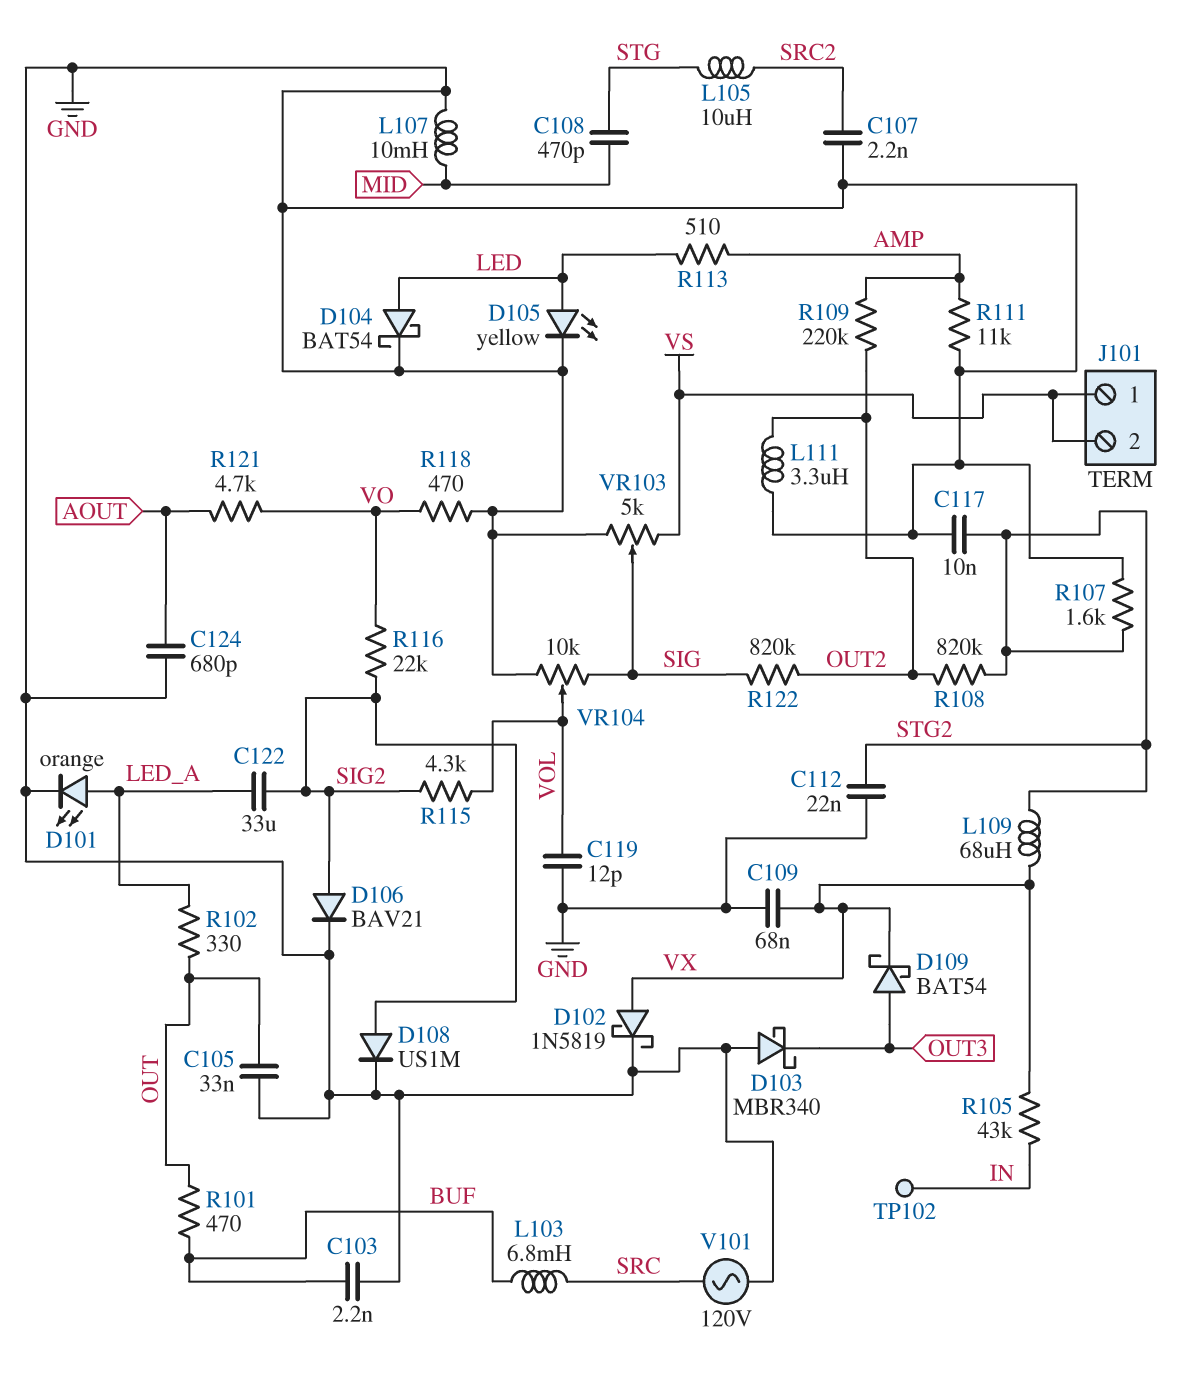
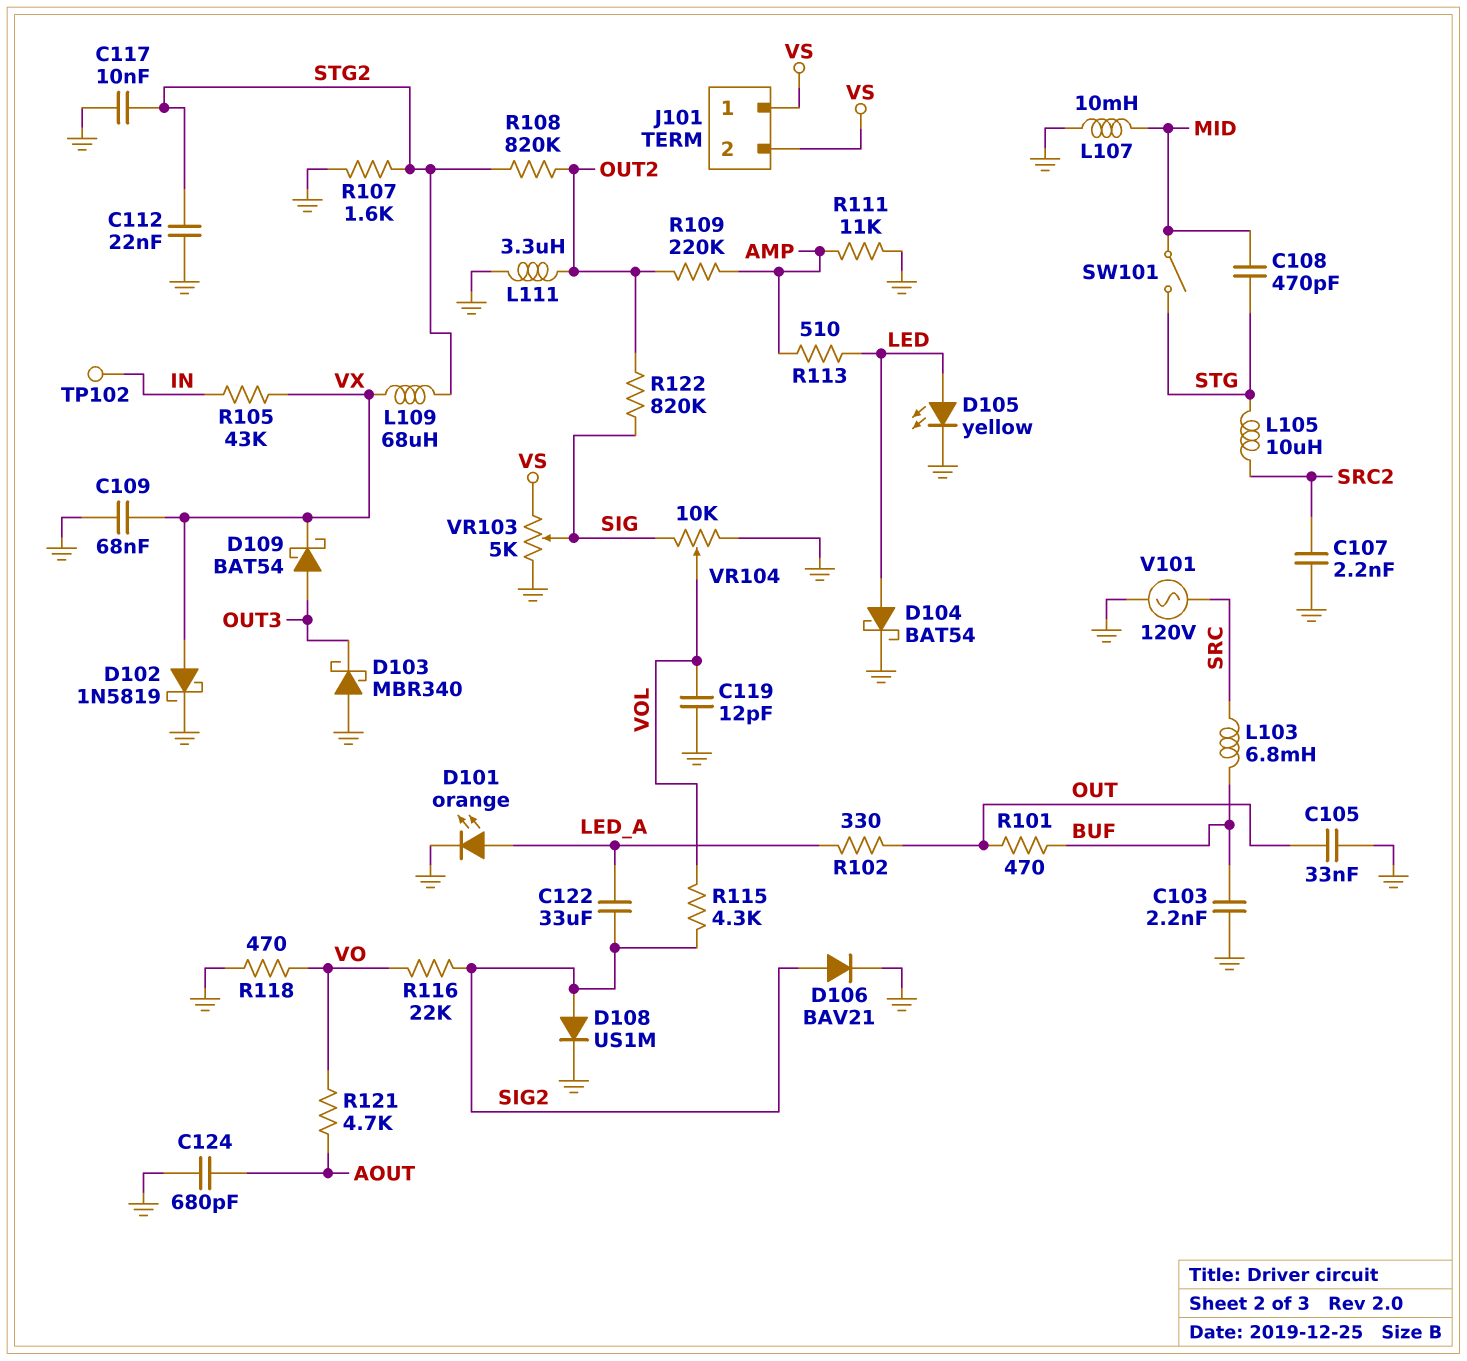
SW101: none -> switch (MID, STG)

